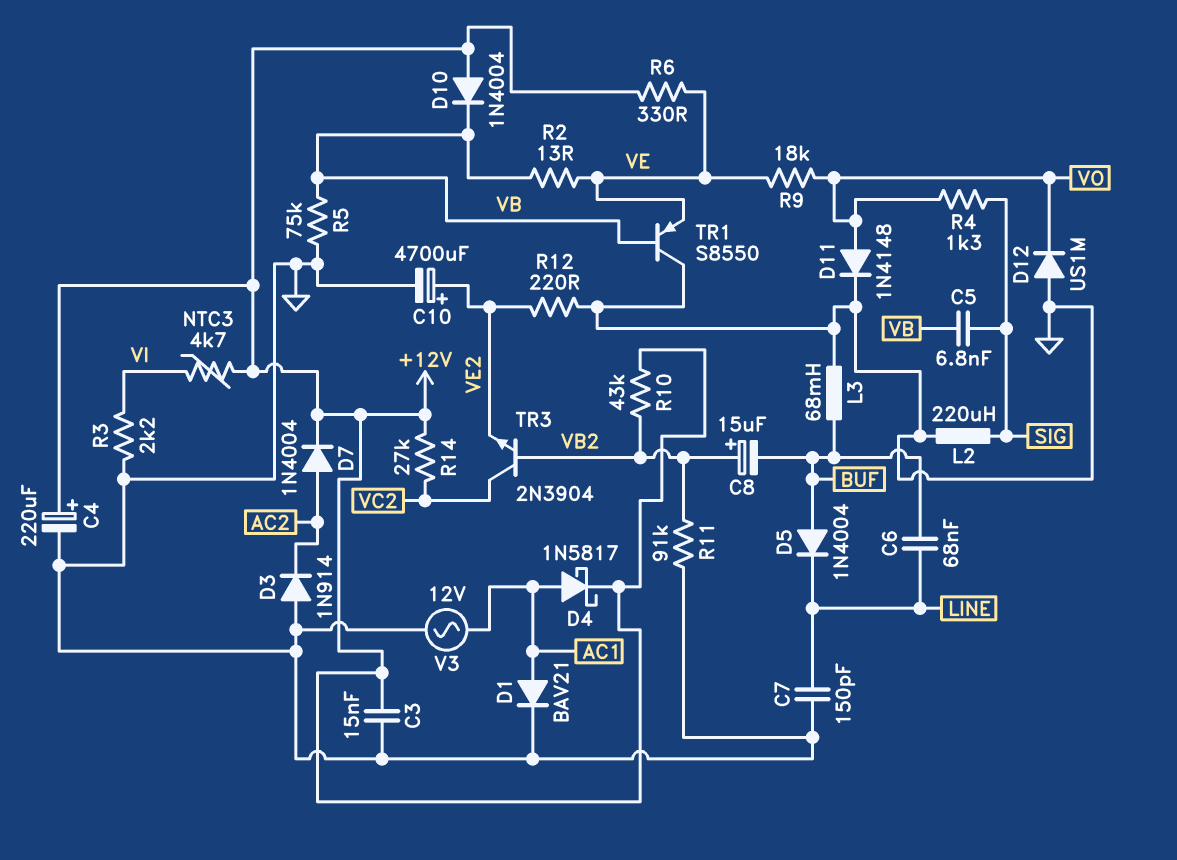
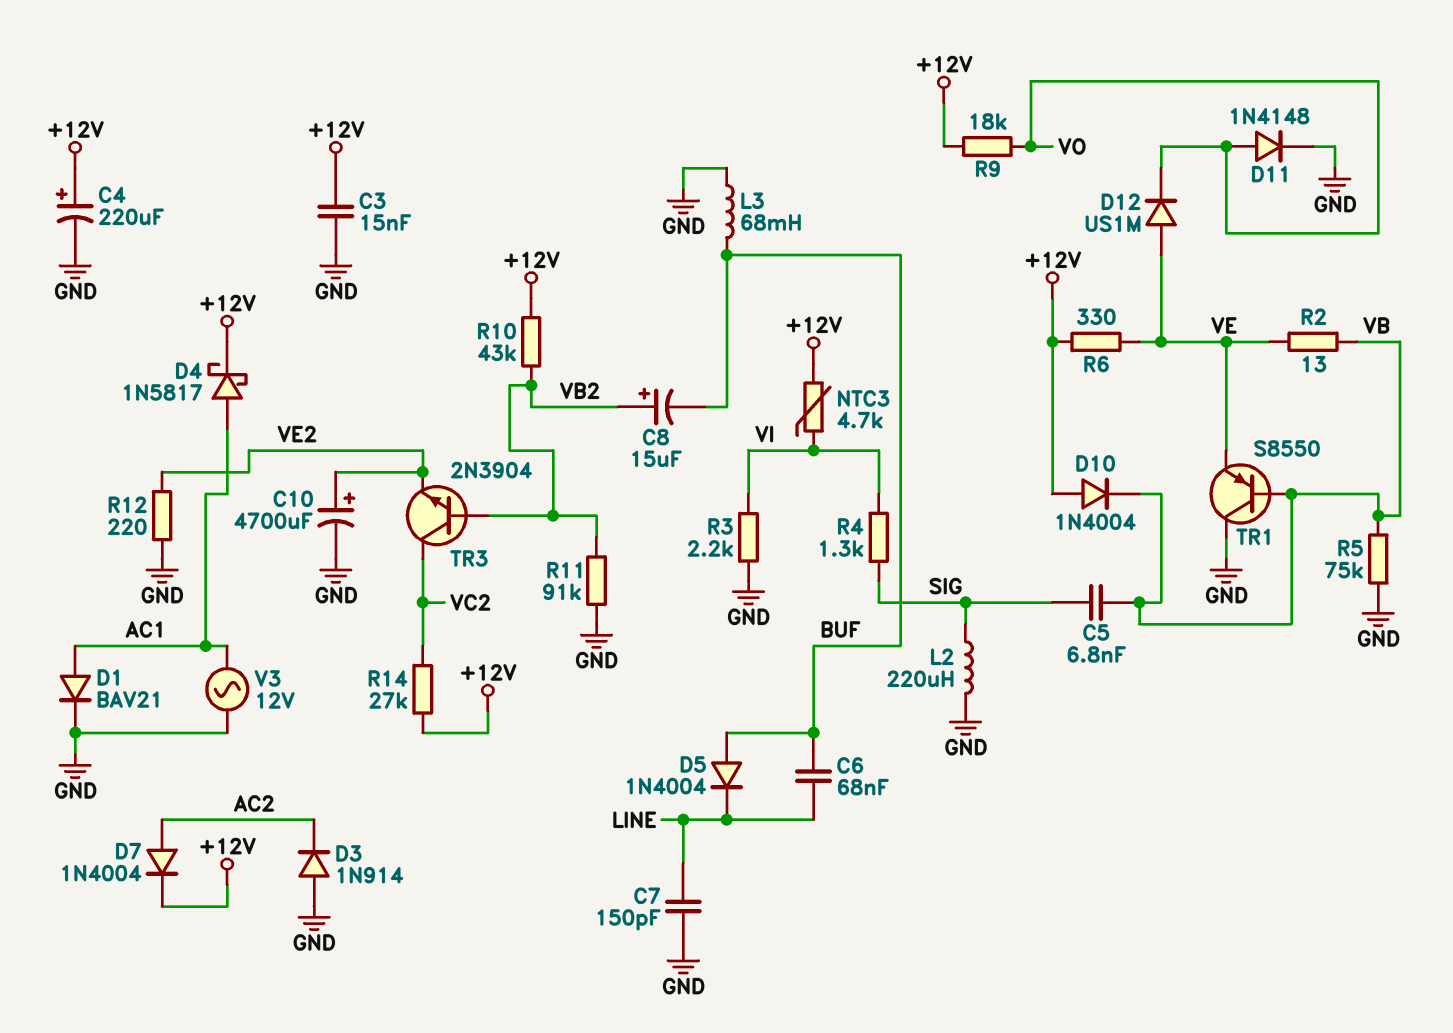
D12: diode US1M (A GND, K VO) -> diode US1M (A VE, K VO)
R4: 1.3k (SIG, VO) -> 1.3k (SIG, VI)
R9: 18k (VE, VO) -> 18k (+12V, VO)

